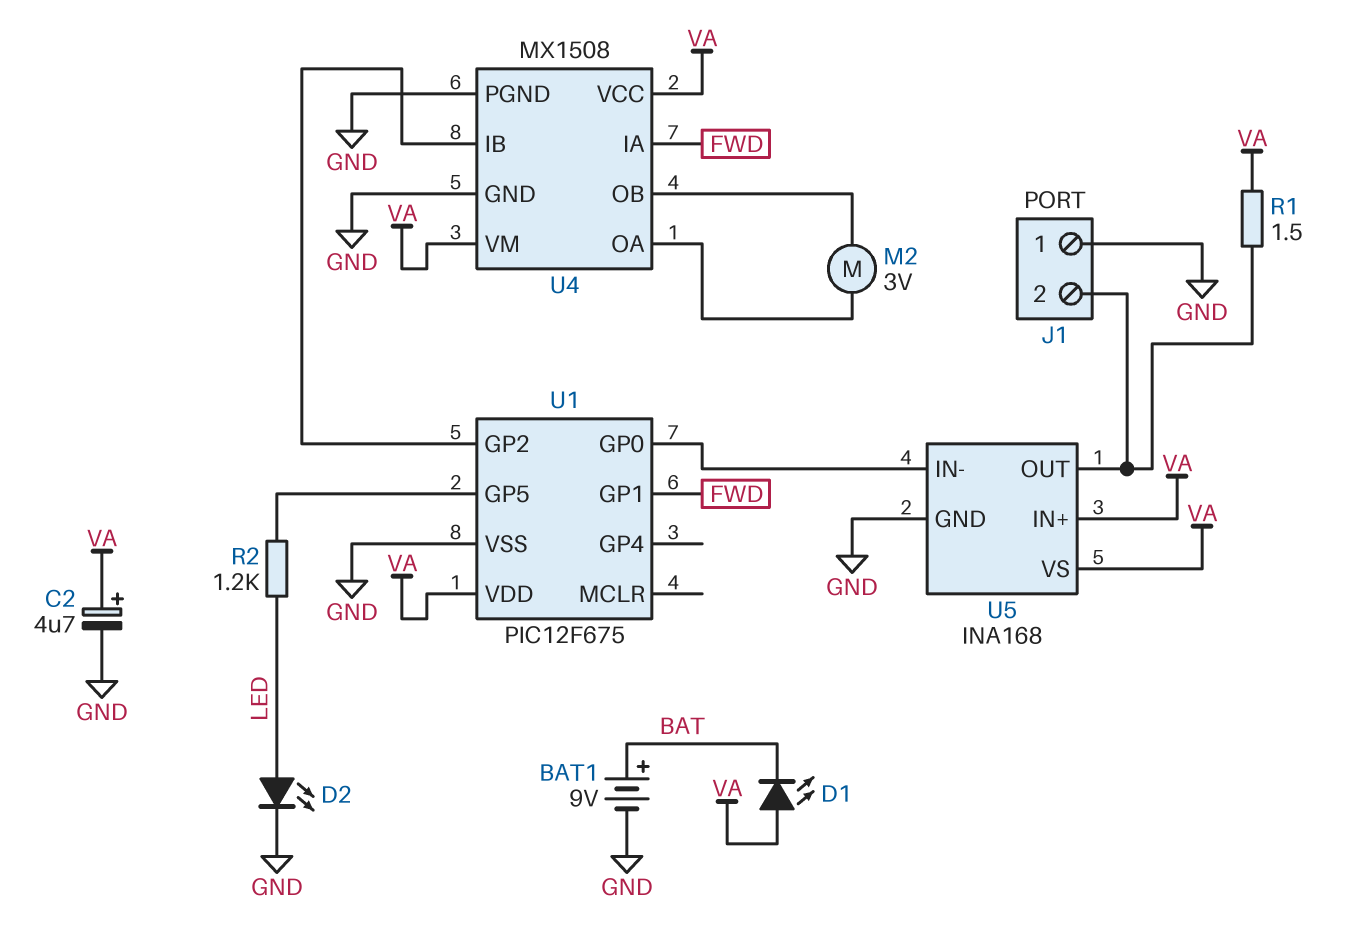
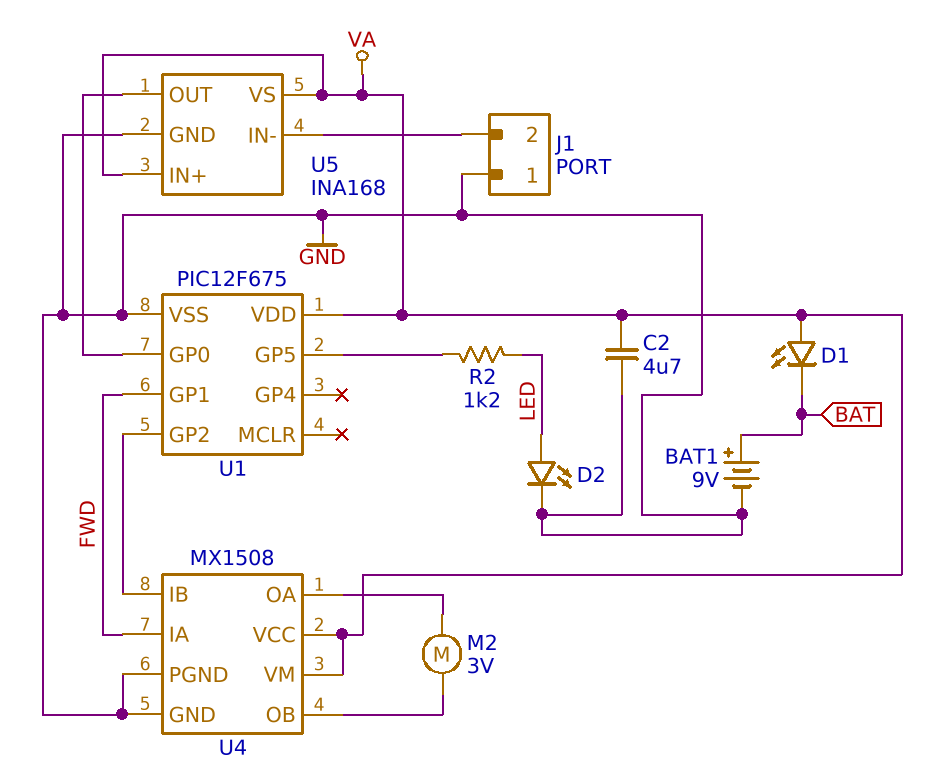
C2: 4.7uF (plus VA, minus GND) -> 4.7uF (GND, VA)
R1: 1.5 (J1/2, VA) -> none
U5 pin IN-: U1/GP0 -> J1/2
U5 pin OUT: J1/2 -> U1/GP0

